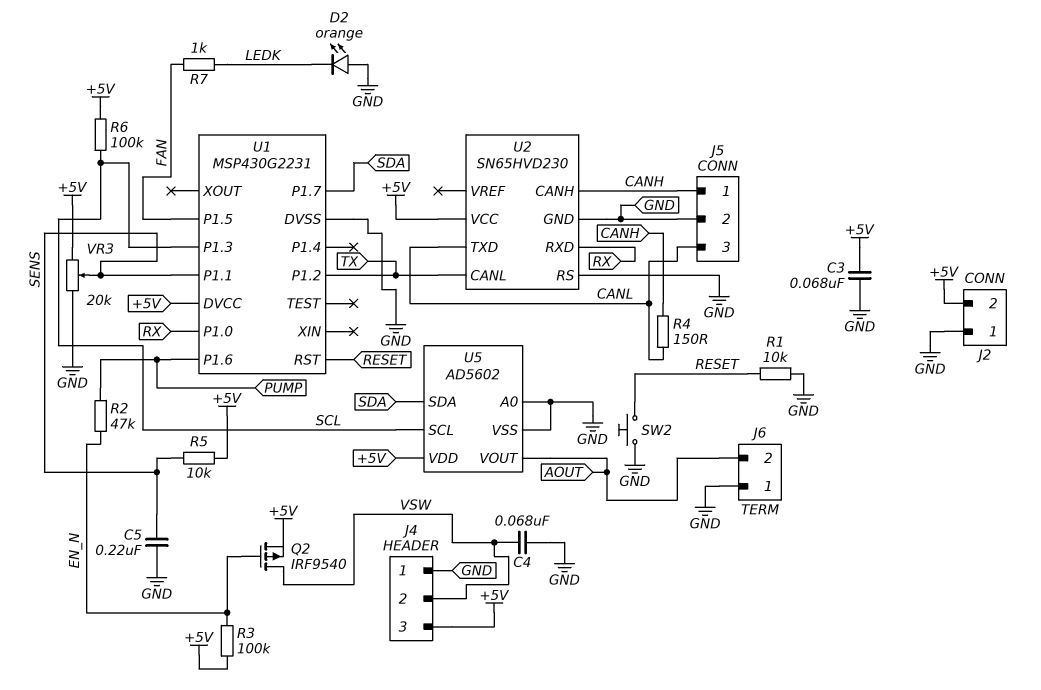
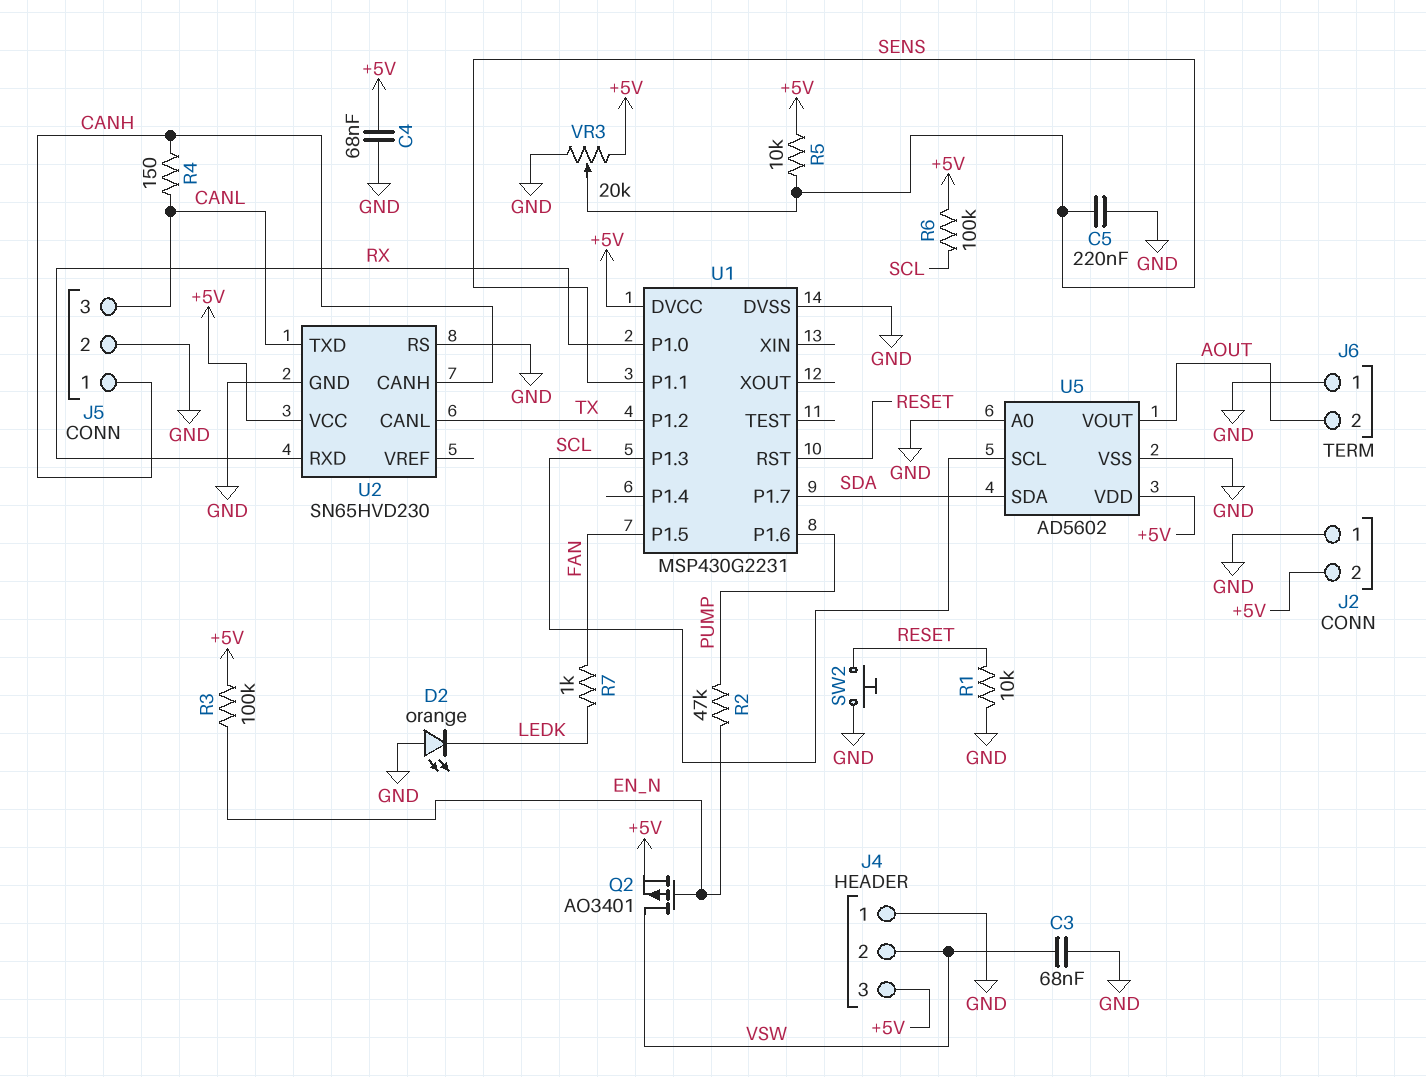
C3: 68nF (+5V, GND) -> 68nF (GND, VSW)
C4: 68nF (GND, VSW) -> 68nF (+5V, GND)
Q2: PMOS IRF9540 (G EN_N, D VSW, S +5V) -> PMOS AO3401 (G EN_N, D VSW, S +5V)

